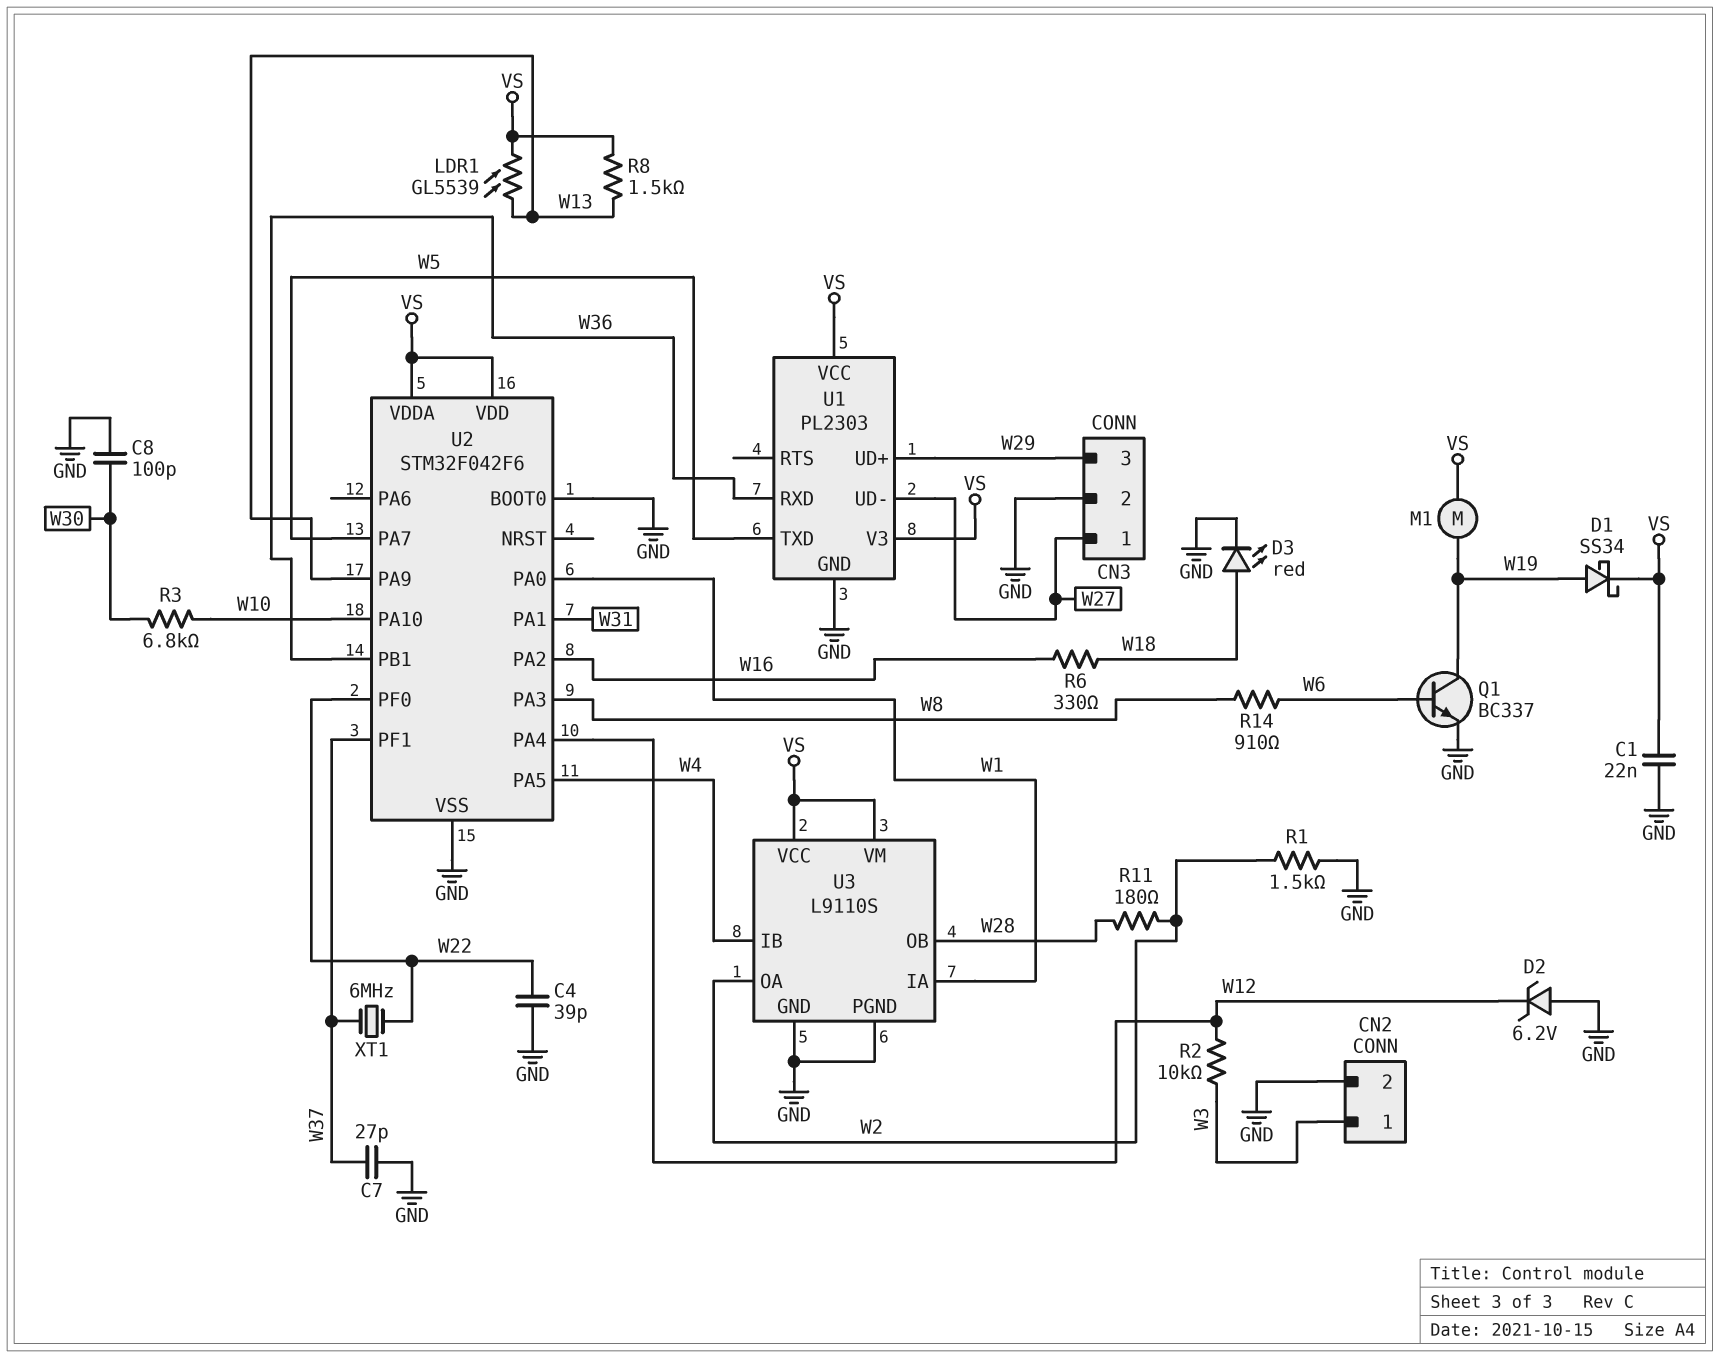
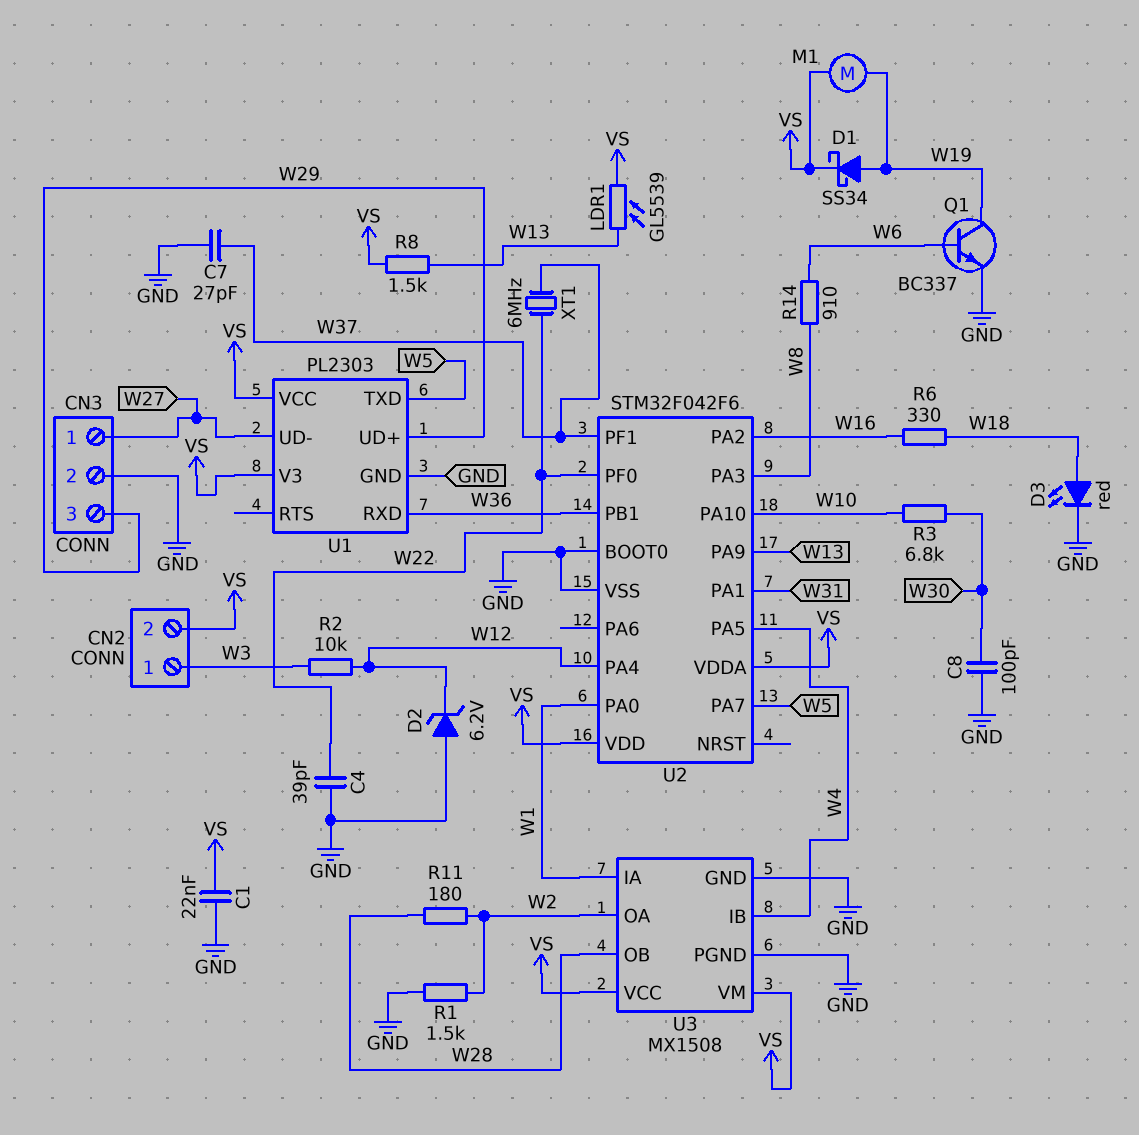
CN2 pin 2: GND -> VS
U3: L9110S -> MX1508

